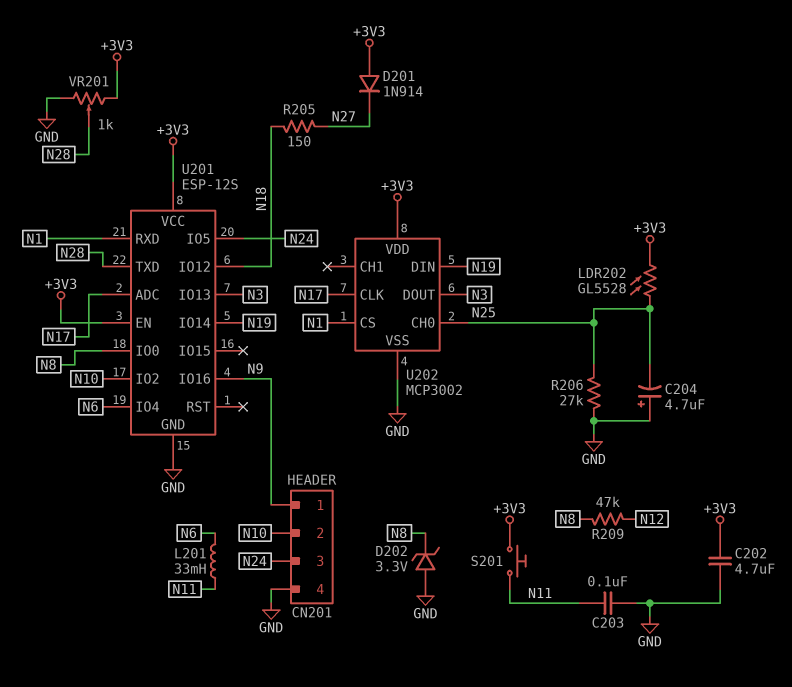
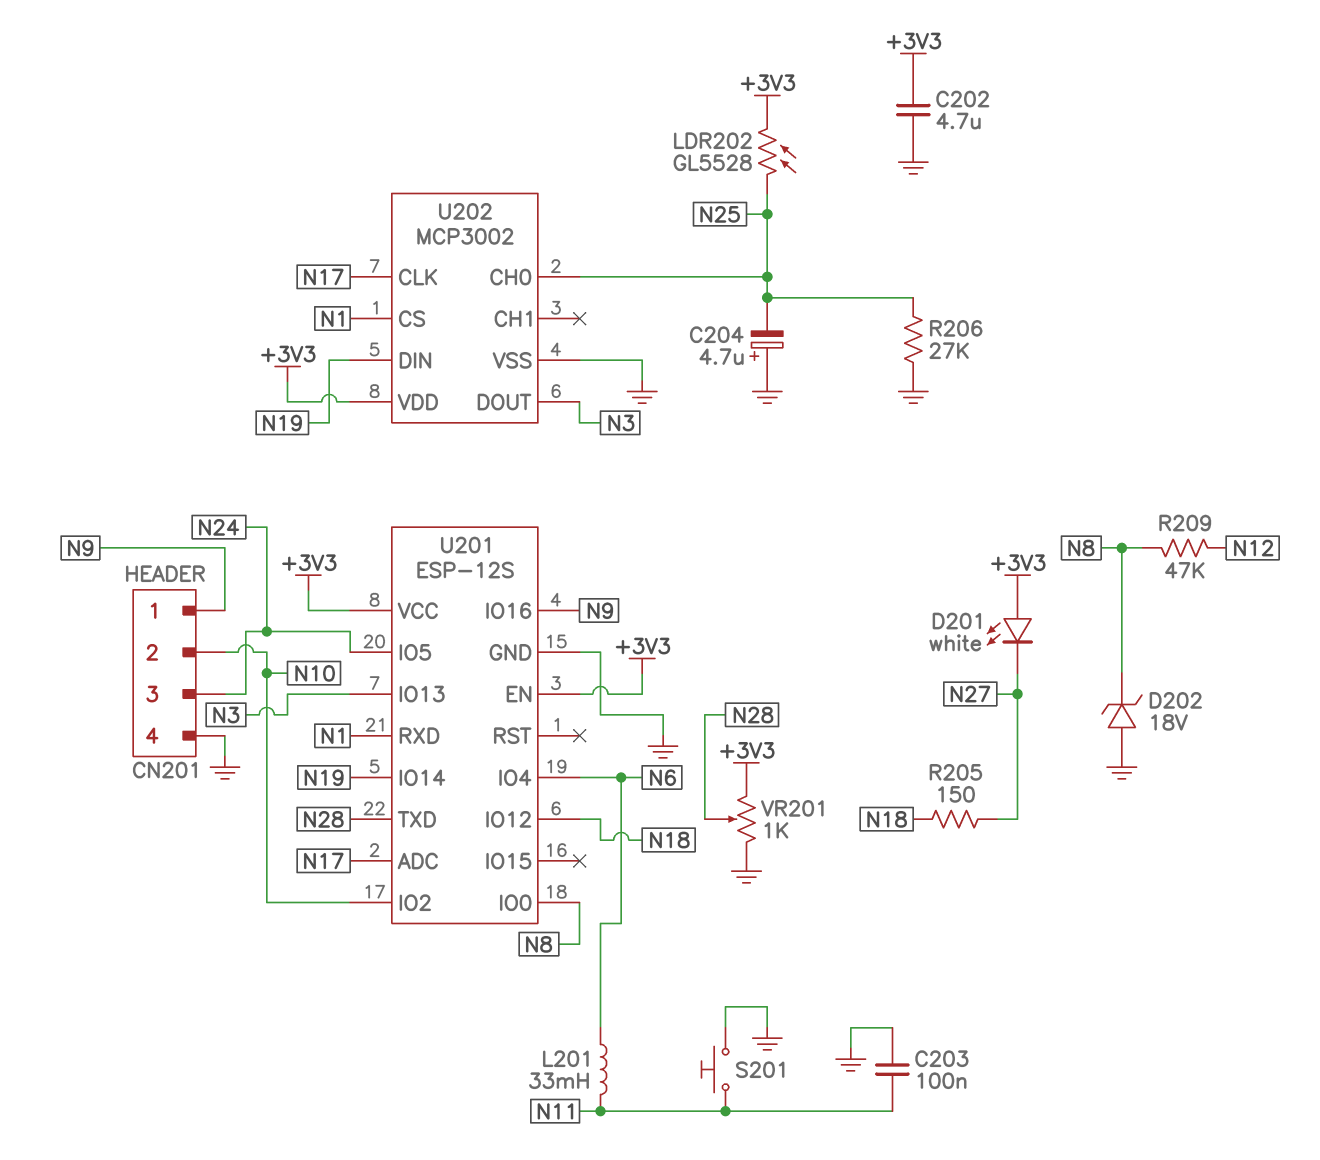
D201: diode 1N914 (A +3V3, K N27) -> LED white (A +3V3, K N27)
D202: zener 3.3V (A GND, K N8) -> zener 18V (A GND, K N8)
S201: button (+3V3, N11) -> button (GND, N11)

